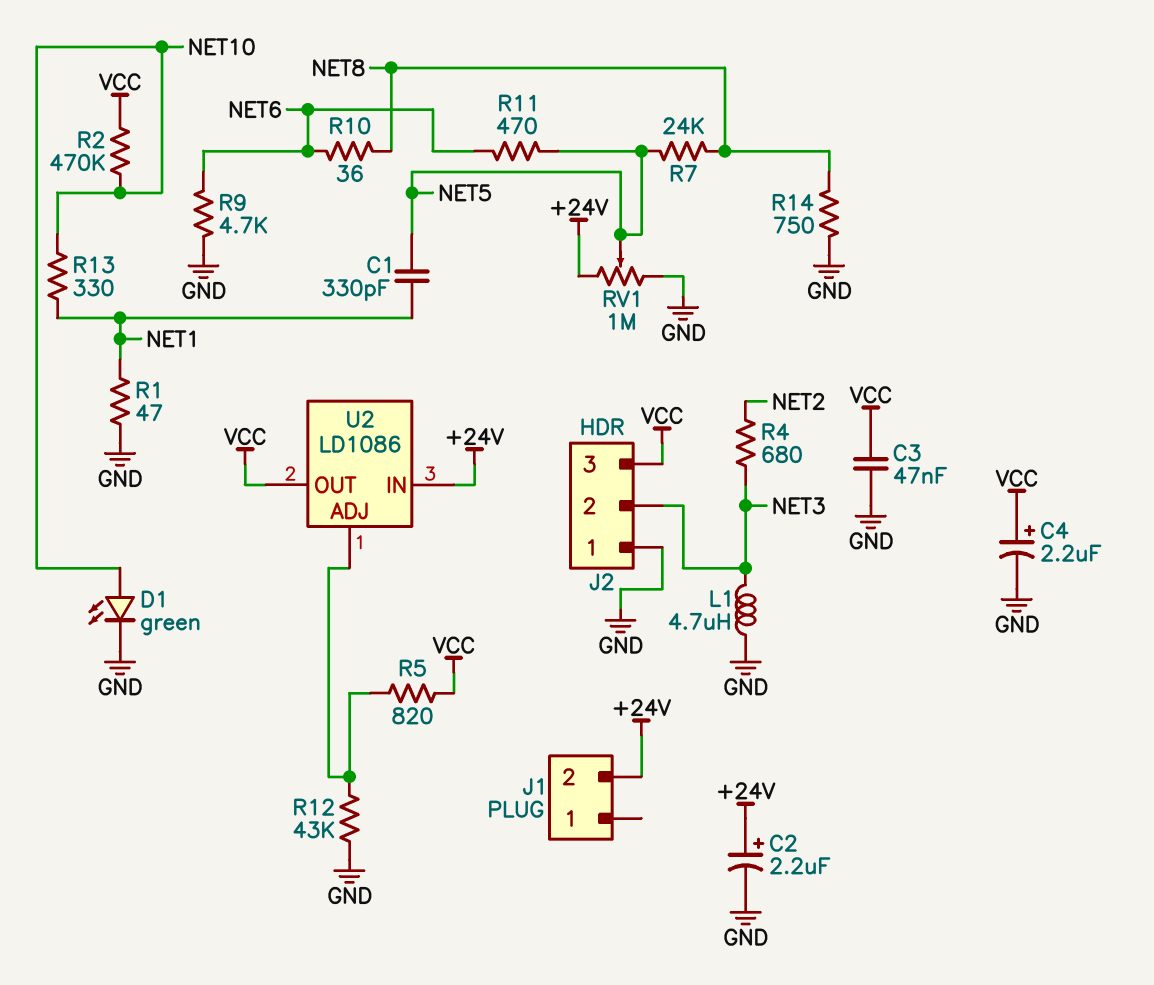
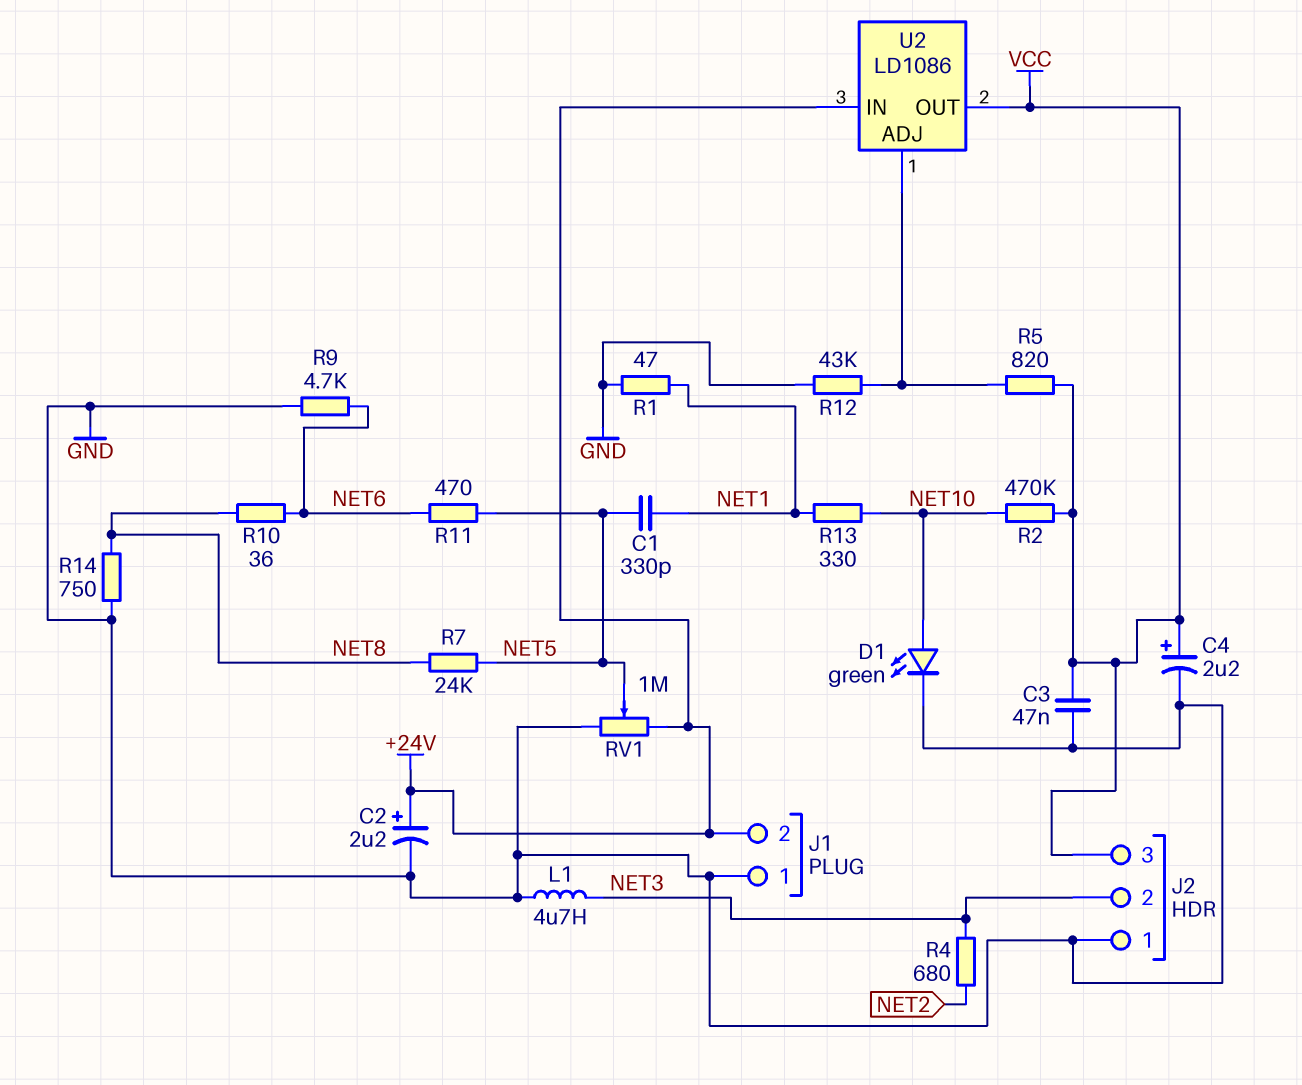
J1 pin 1: none -> GND

